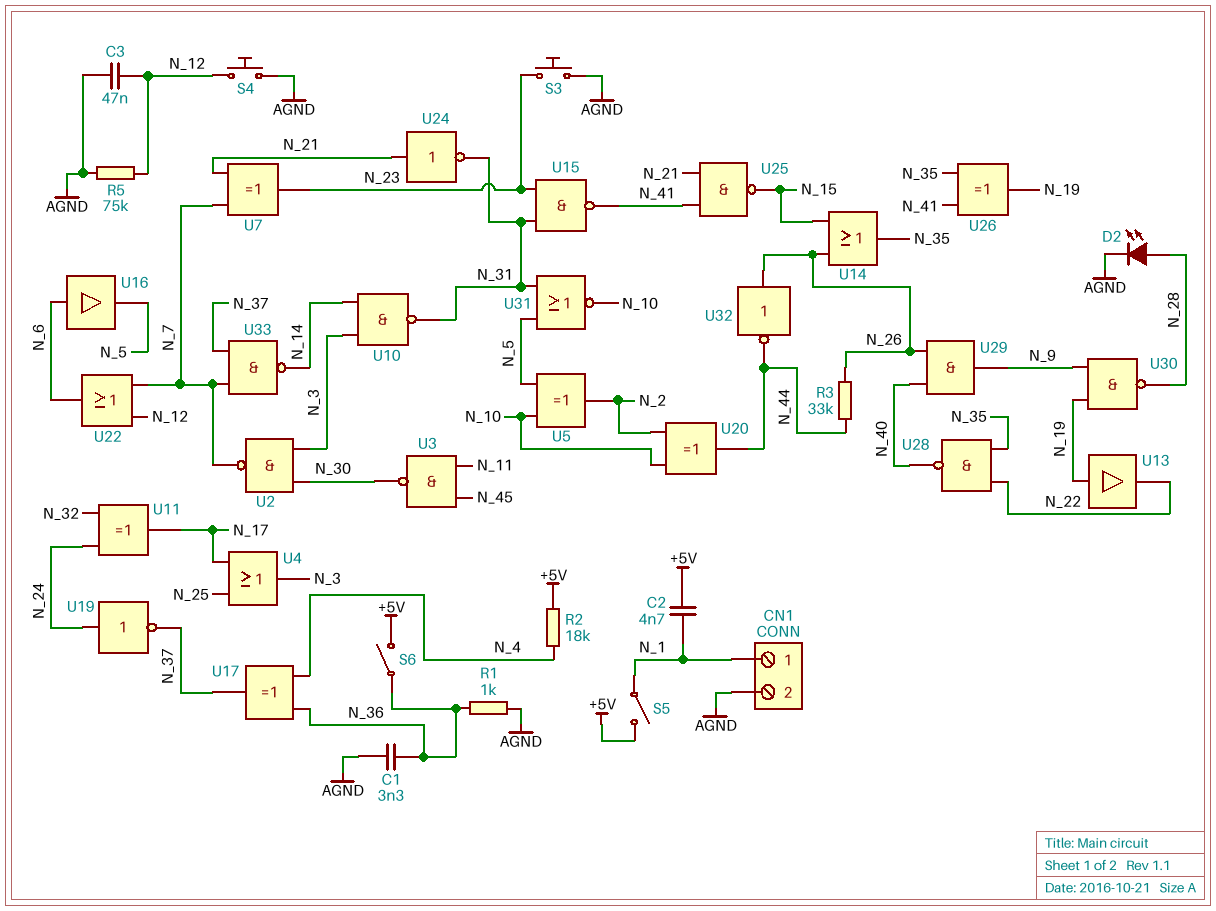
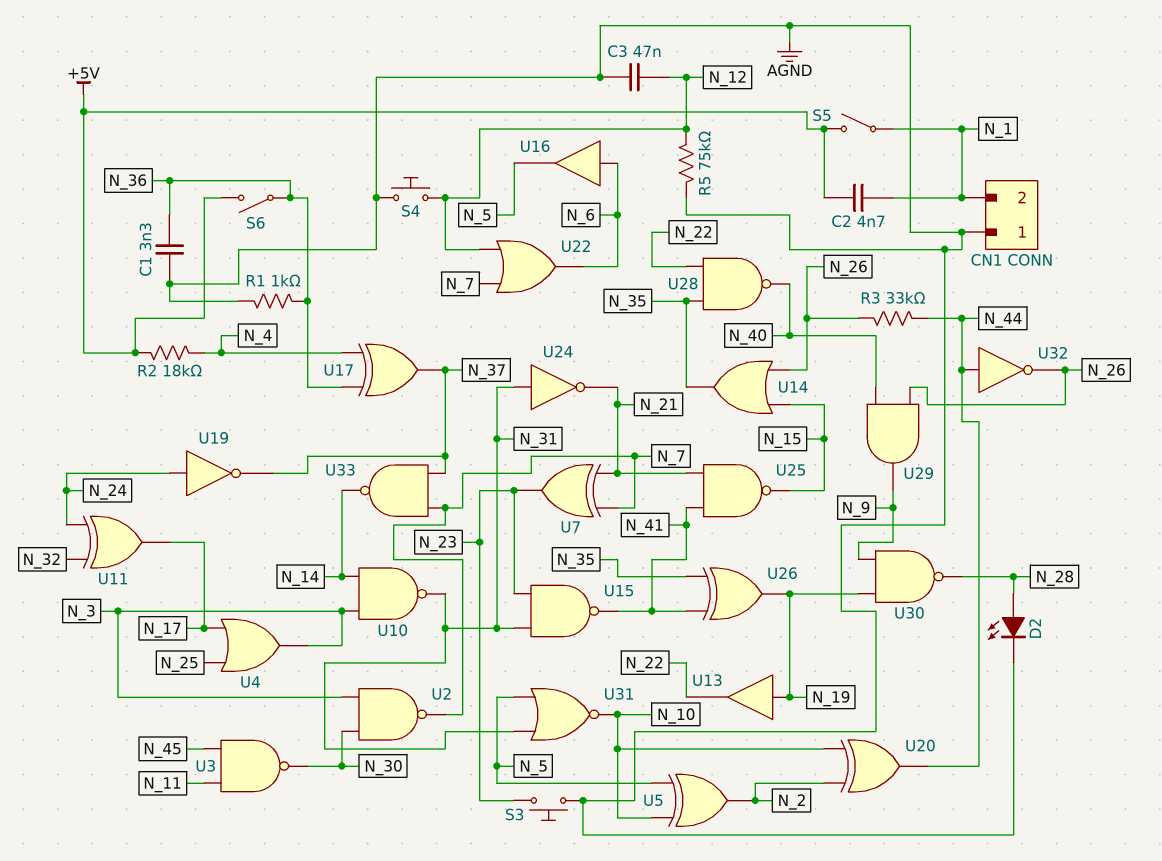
CN1 pin 1: N_1 -> AGND
CN1 pin 2: AGND -> N_1
U24: NOT (in N_21, out N_31) -> NOT (in N_31, out N_21)
U32: NOT (in N_26, out N_44) -> NOT (in N_44, out N_26)

